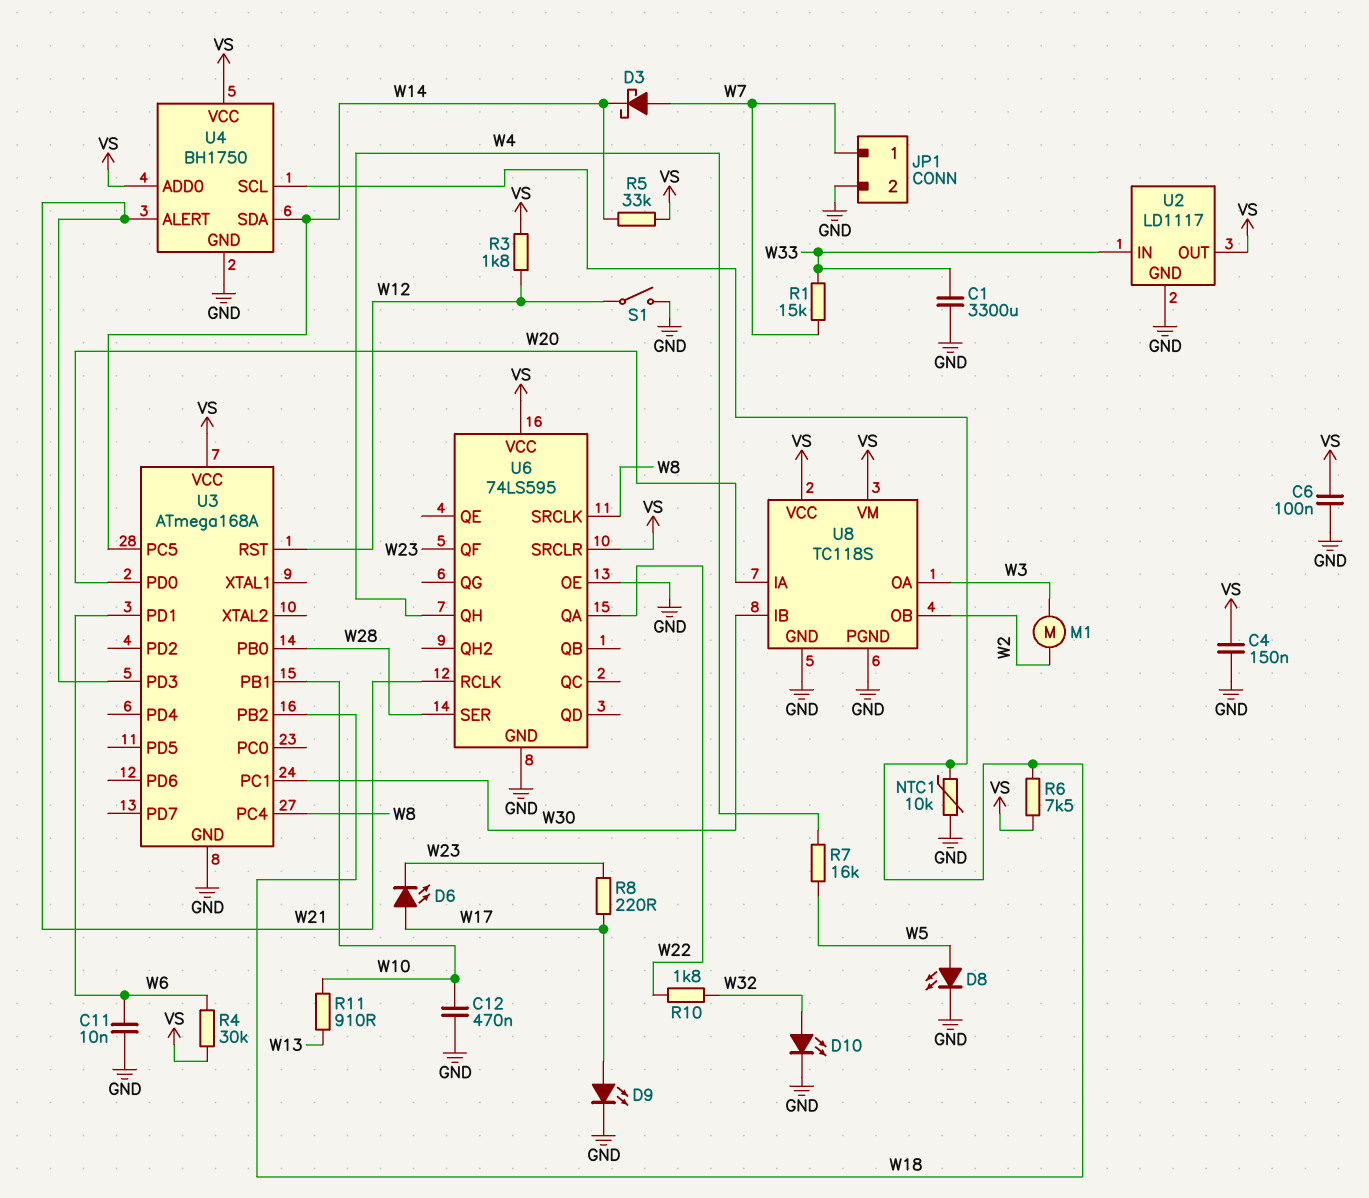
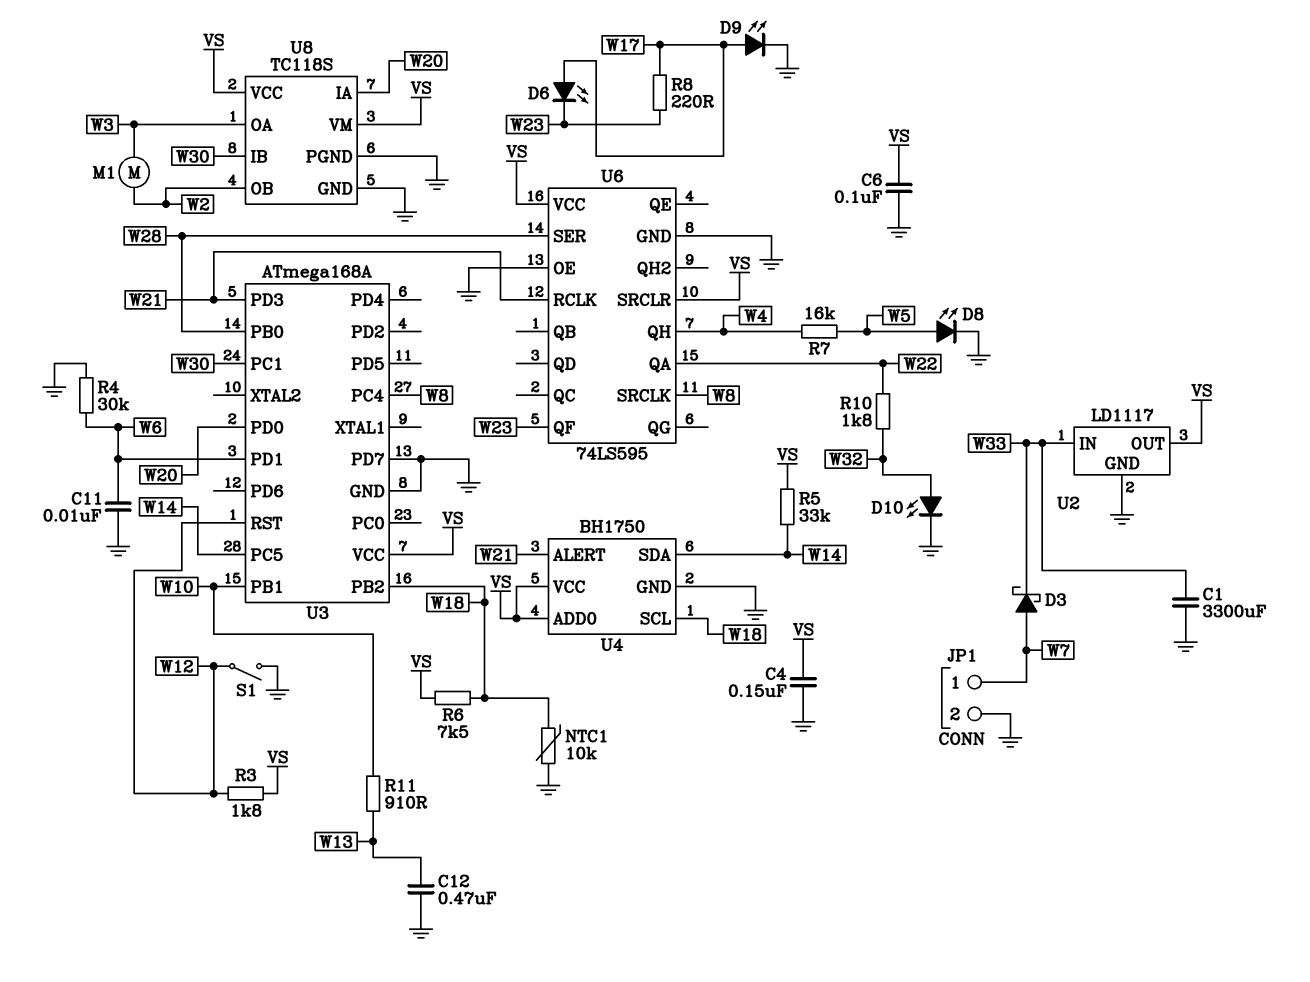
C12: 470nF (GND, W10) -> 470nF (GND, W13)
D3: schottky (A W7, K W14) -> schottky (A W7, K W33)
R1: 15k (W7, W33) -> none
R4: 30k (VS, W6) -> 30k (GND, W6)
U3 pin PD7: none -> GND

